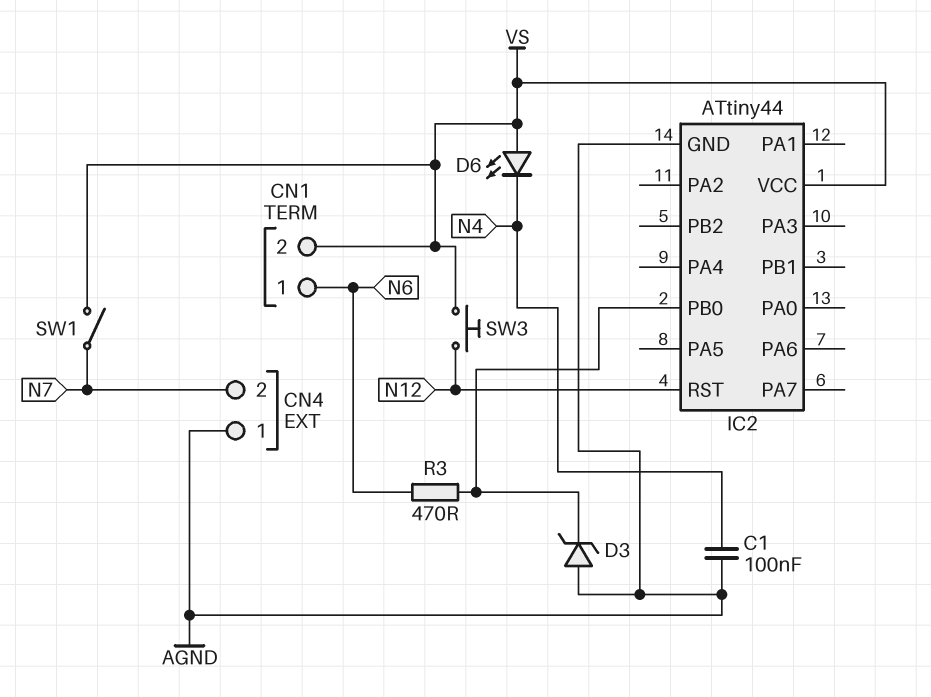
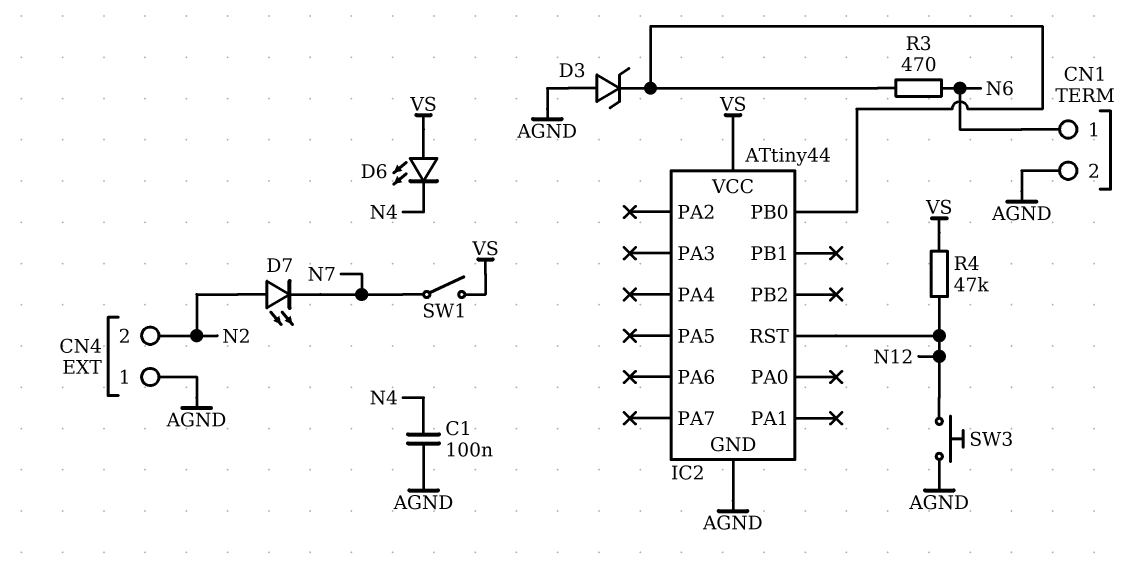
CN1 pin 2: VS -> AGND
CN4 pin 2: N7 -> N2
D7: none -> LED (A N2, K N7)
R4: none -> 47k (N12, VS)
SW3: button (N12, VS) -> button (AGND, N12)

